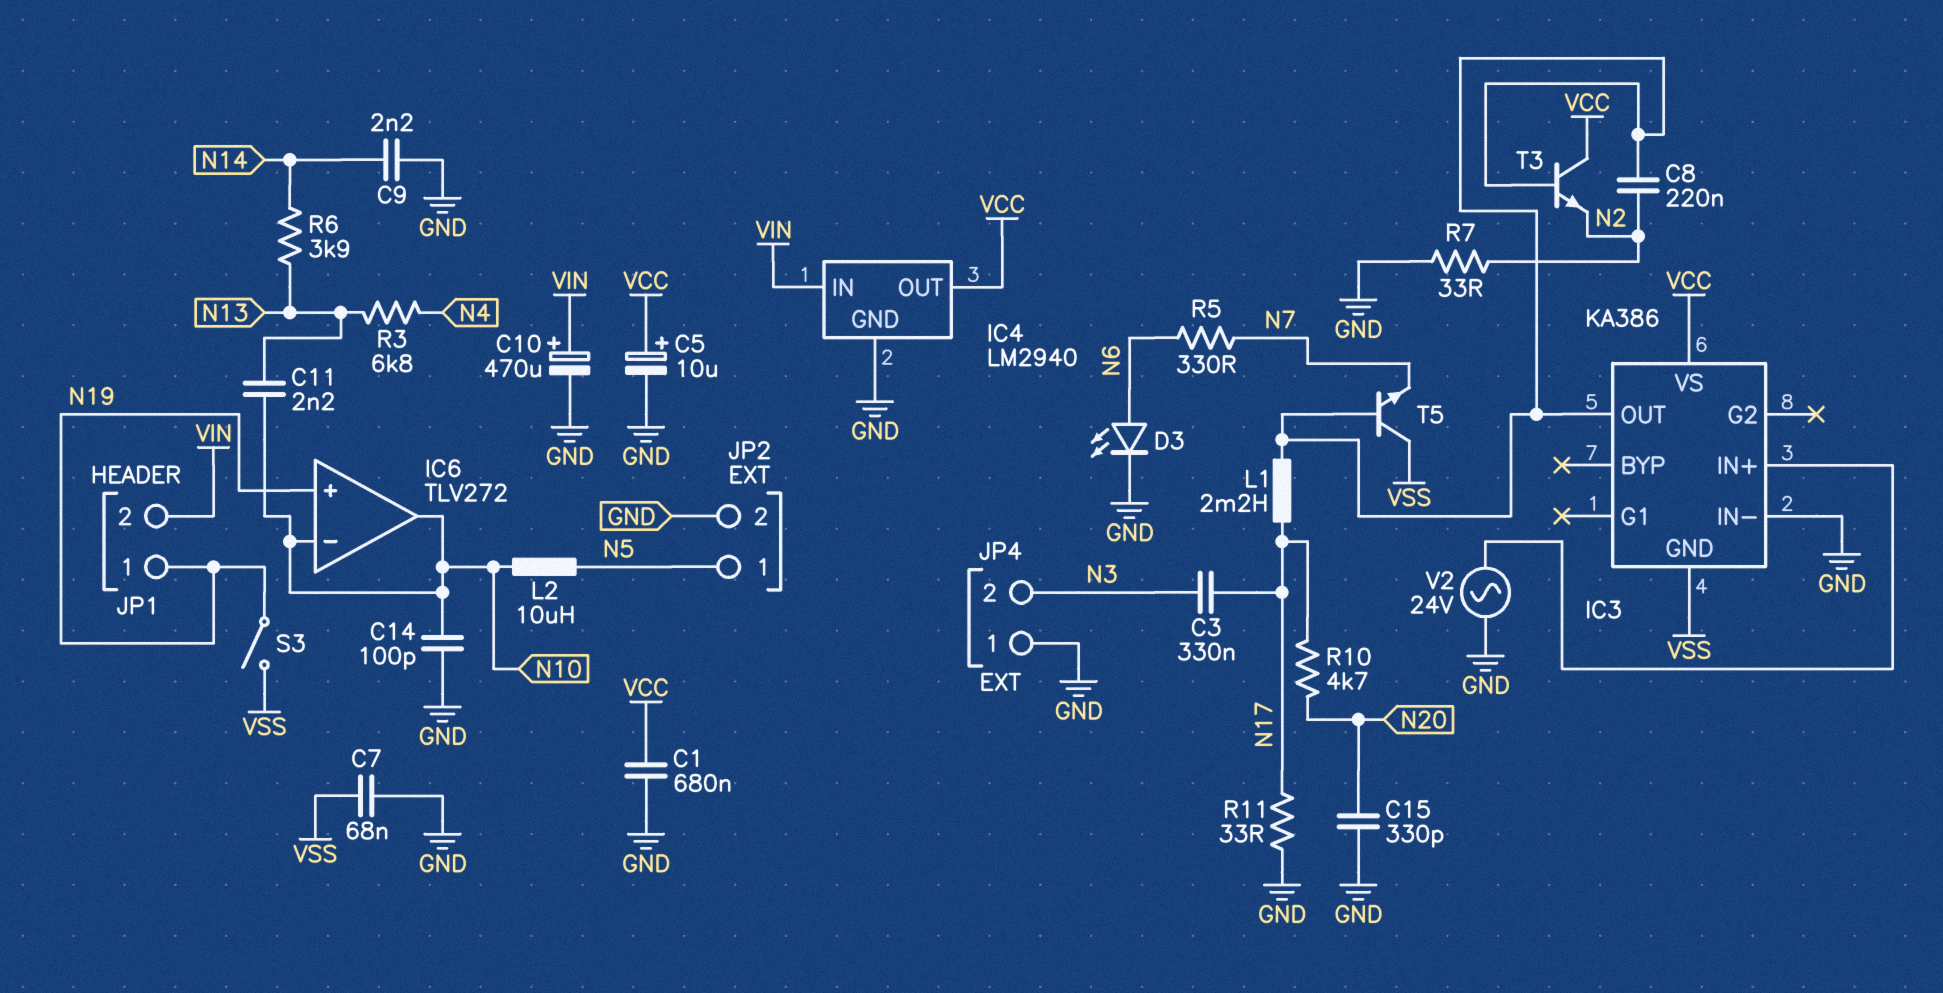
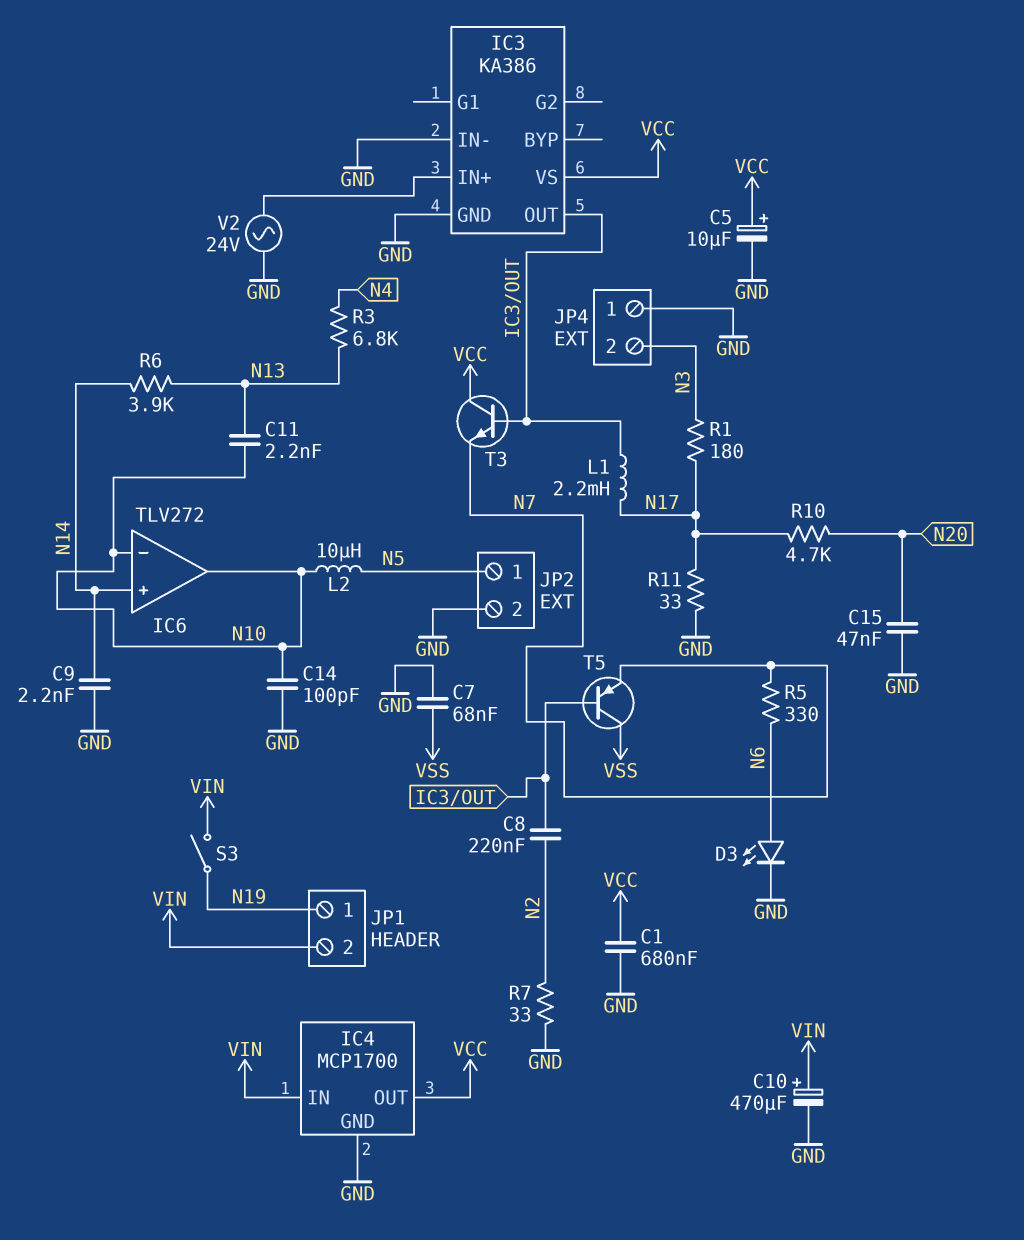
C3: 330nF (N3, N17) -> none
C15: 330pF (GND, N20) -> 47nF (GND, N20)
IC3 pin GND: VSS -> GND
IC4: LM2940 -> MCP1700
IC6 pin in+: N19 -> N14
R1: none -> 180 (N3, N17)
S3: switch (N19, VSS) -> switch (N19, VIN)
T3: NPN (B IC3/OUT, C VCC, E N2) -> NPN (B IC3/OUT, C VCC, E N7)
T5: NPN (B IC3/OUT, C VSS, E N7) -> PNP (B IC3/OUT, C VSS, E N7)

